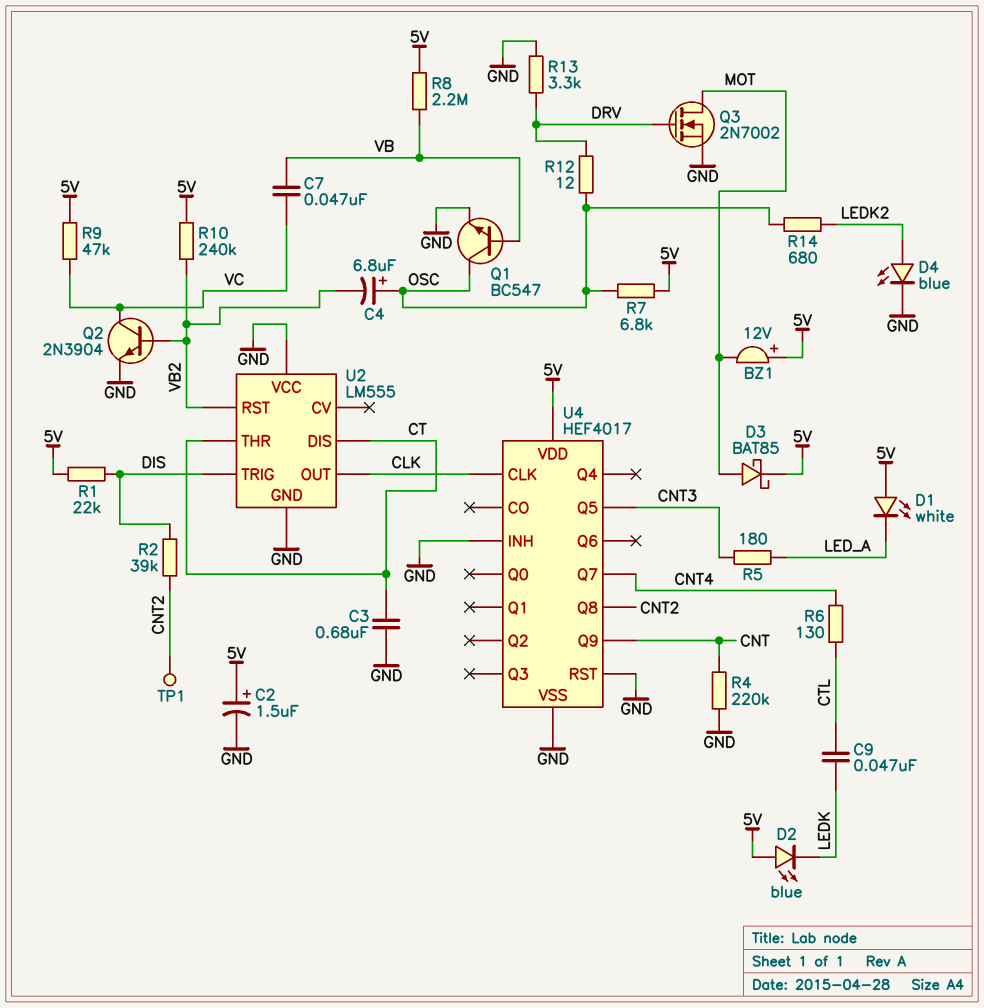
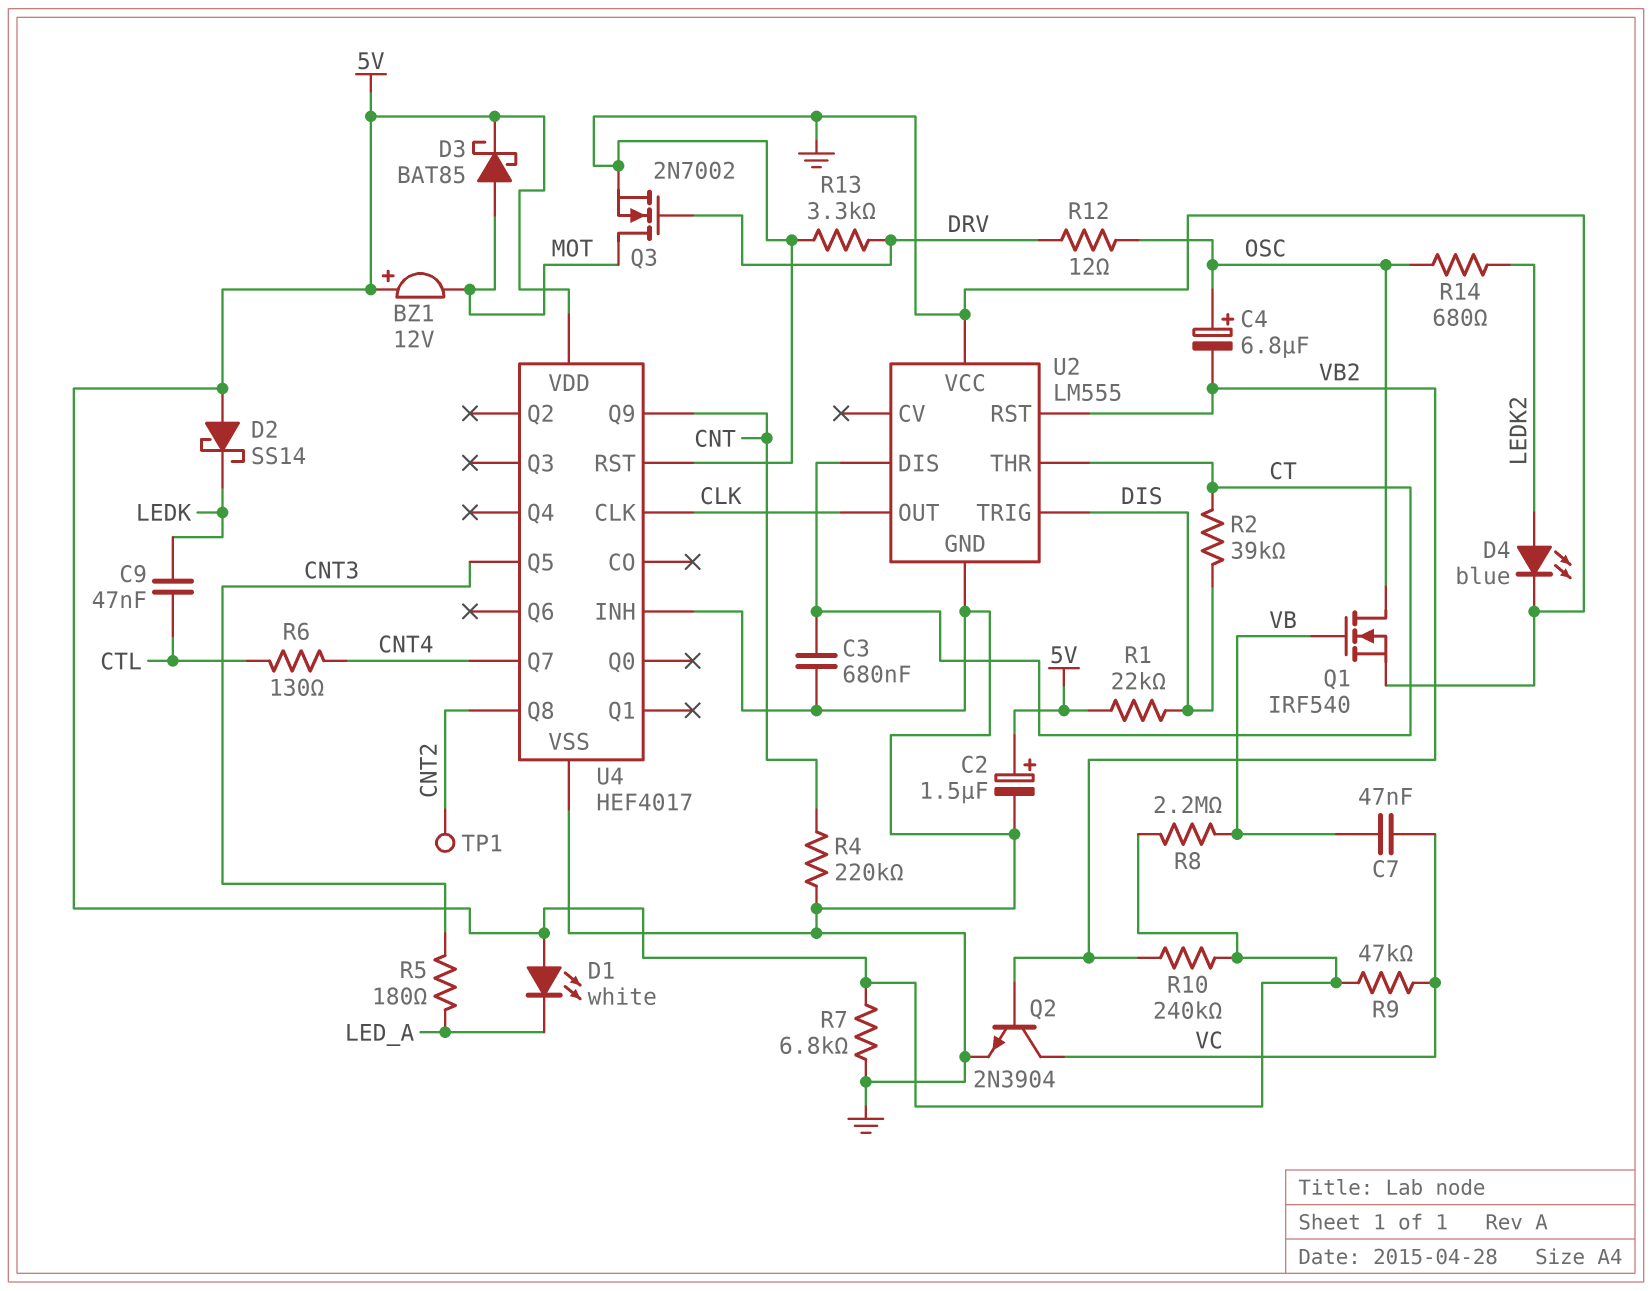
D2: LED blue (A 5V, K LEDK) -> schottky SS14 (A 5V, K LEDK)
Q1: NPN BC547 (B VB, C OSC, E GND) -> NMOS IRF540 (G VB, D OSC, S GND)
R2: 39k (CNT2, DIS) -> 39k (CT, DIS)
R7: 6.8k (5V, OSC) -> 6.8k (5V, GND)

